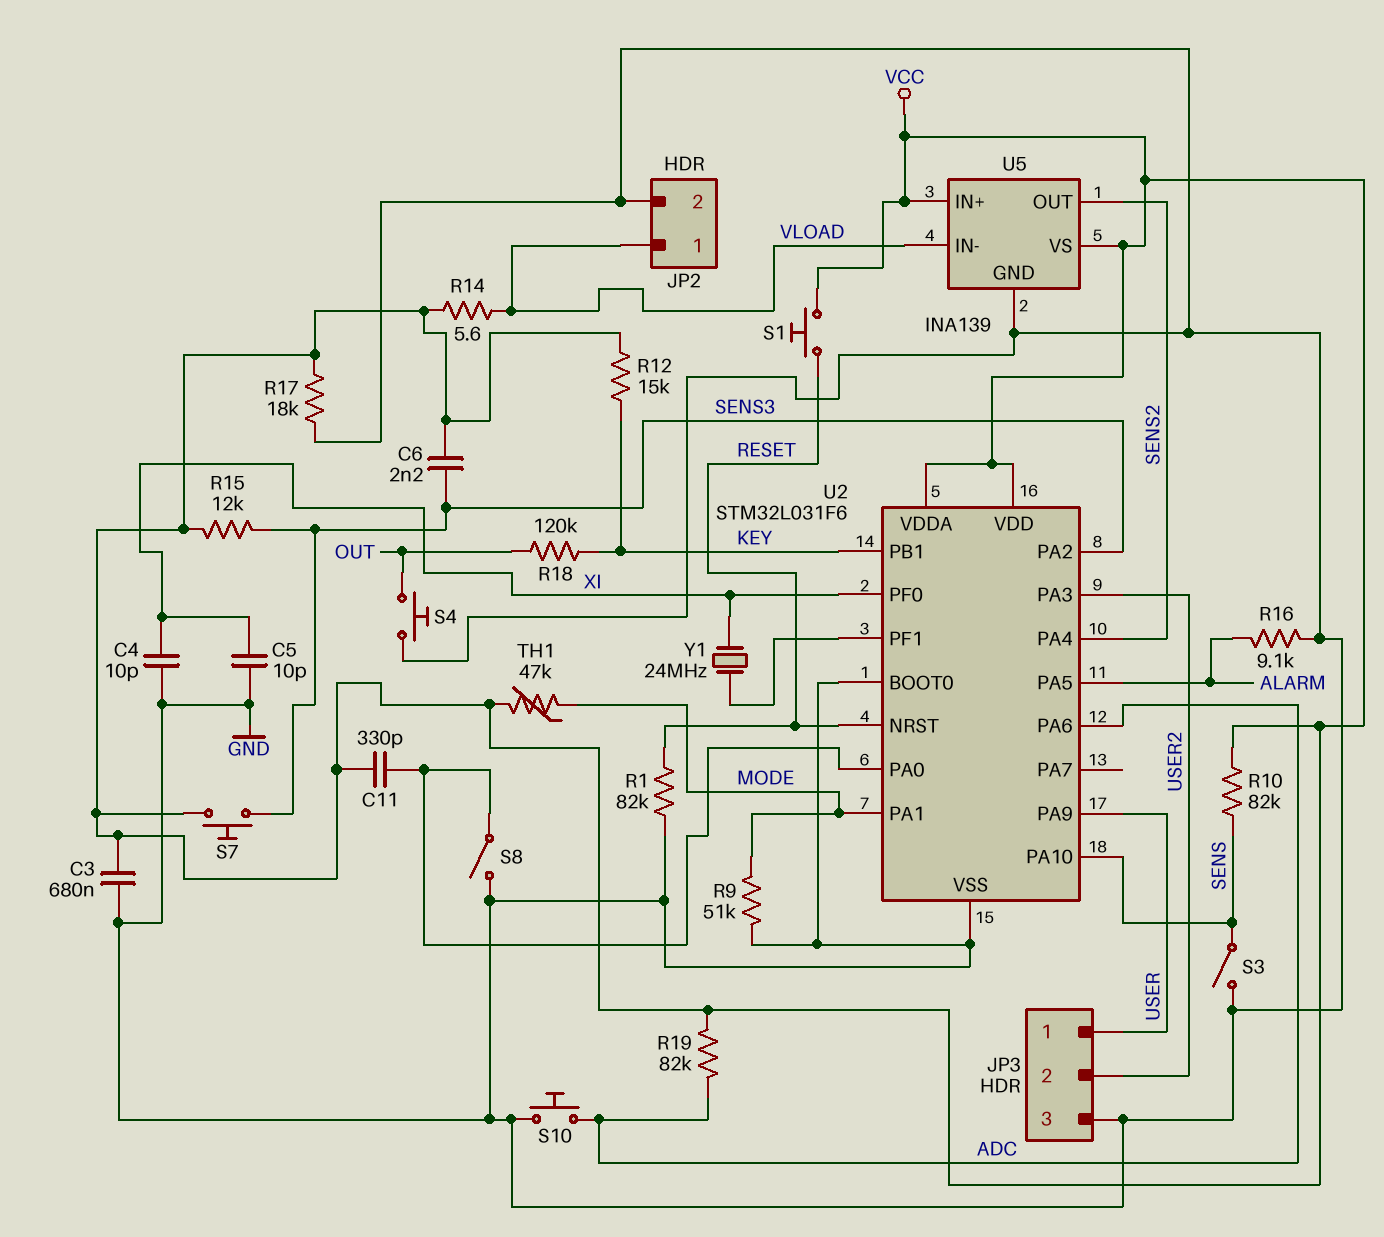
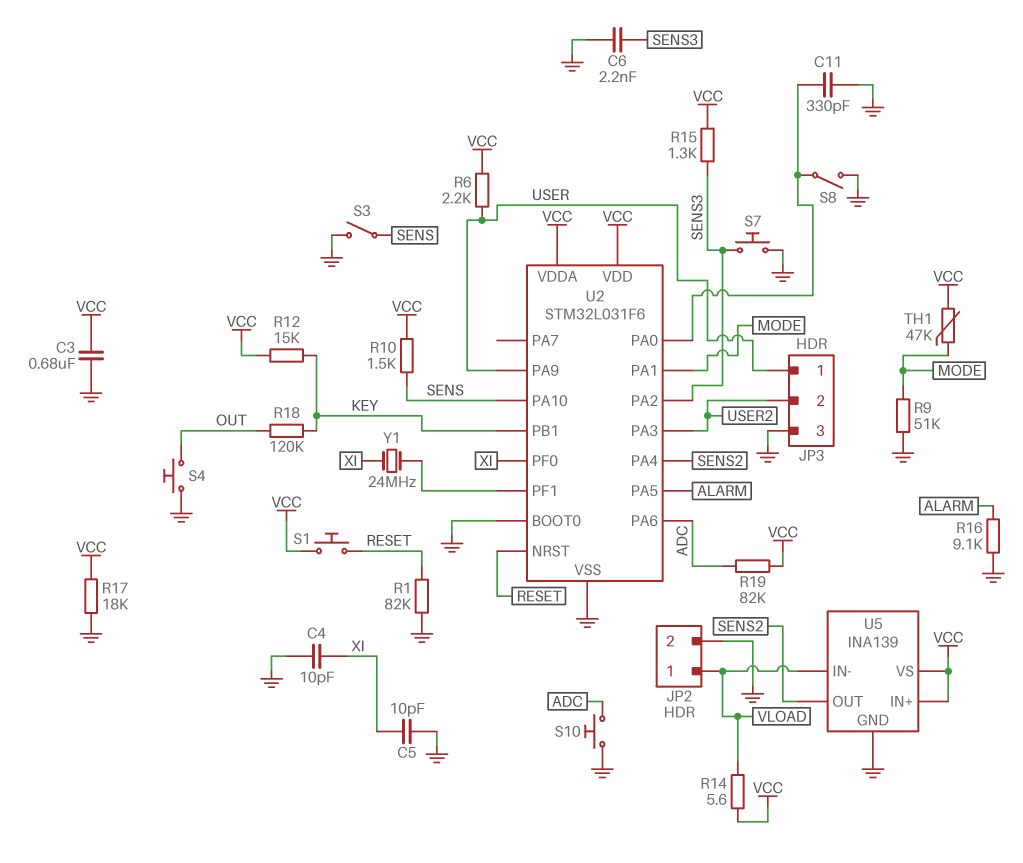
C6: 2.2nF (SENS3, VCC) -> 2.2nF (GND, SENS3)
C11: 330pF (U2/PA0, VCC) -> 330pF (GND, U2/PA0)
R6: none -> 2.2k (USER, VCC)
R10: 82k (SENS, VCC) -> 1.5k (SENS, VCC)
R15: 12k (SENS3, VCC) -> 1.3k (SENS3, VCC)
S7: button (SENS3, VCC) -> button (GND, SENS3)

